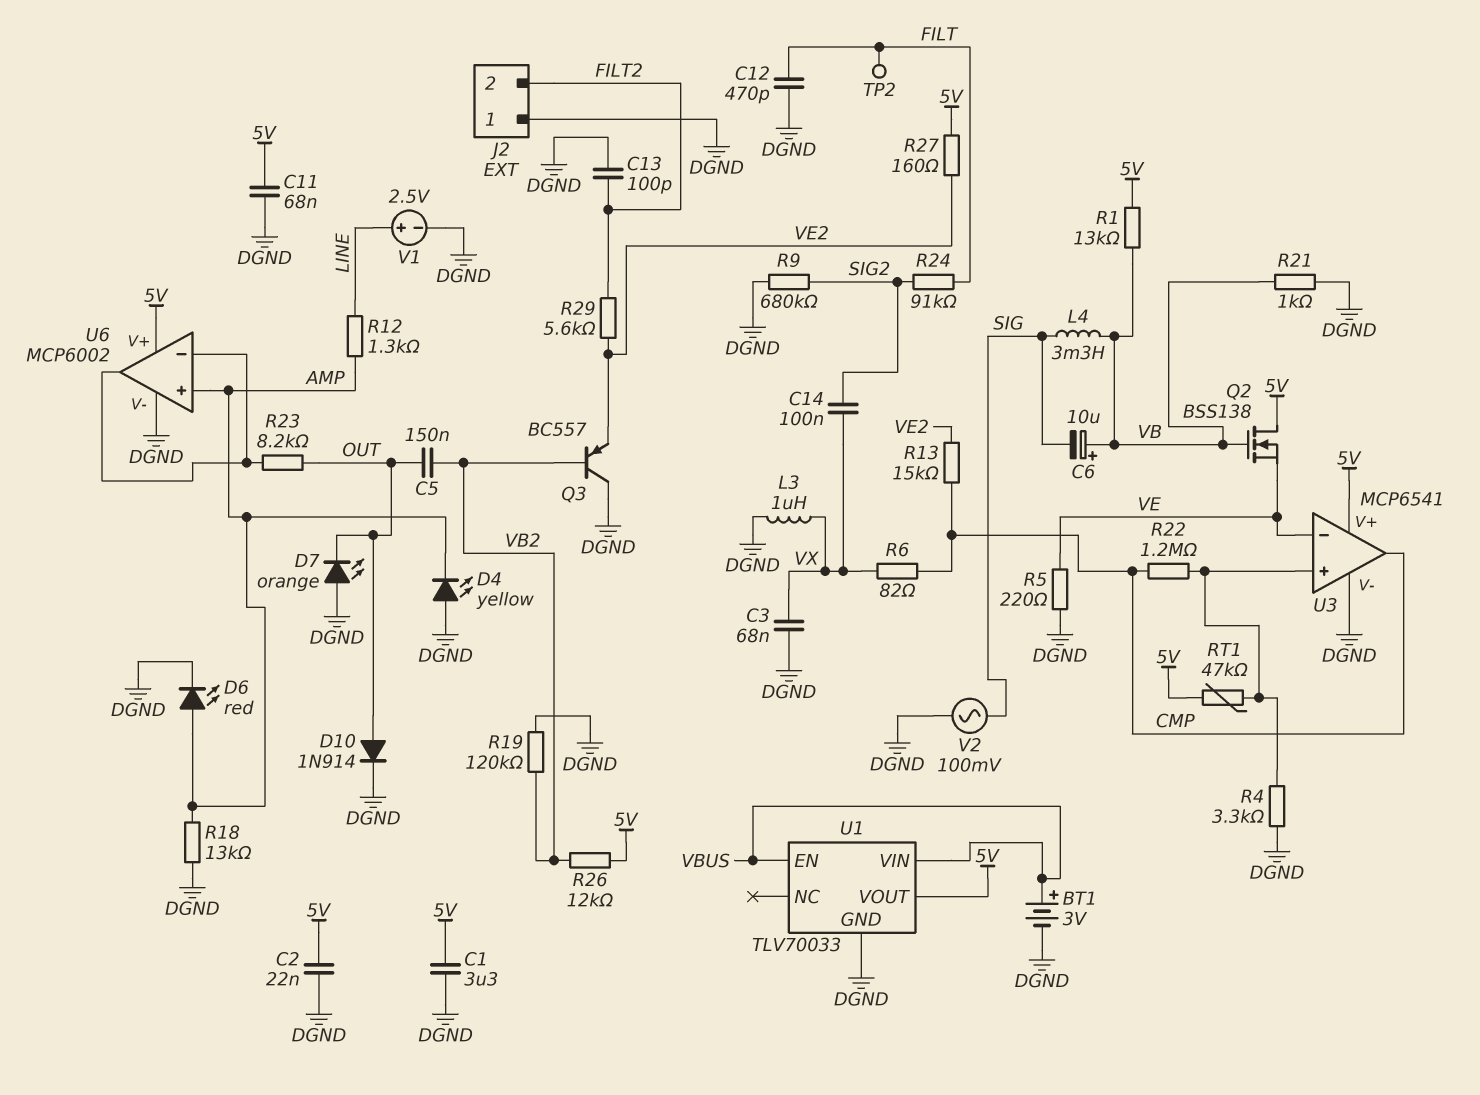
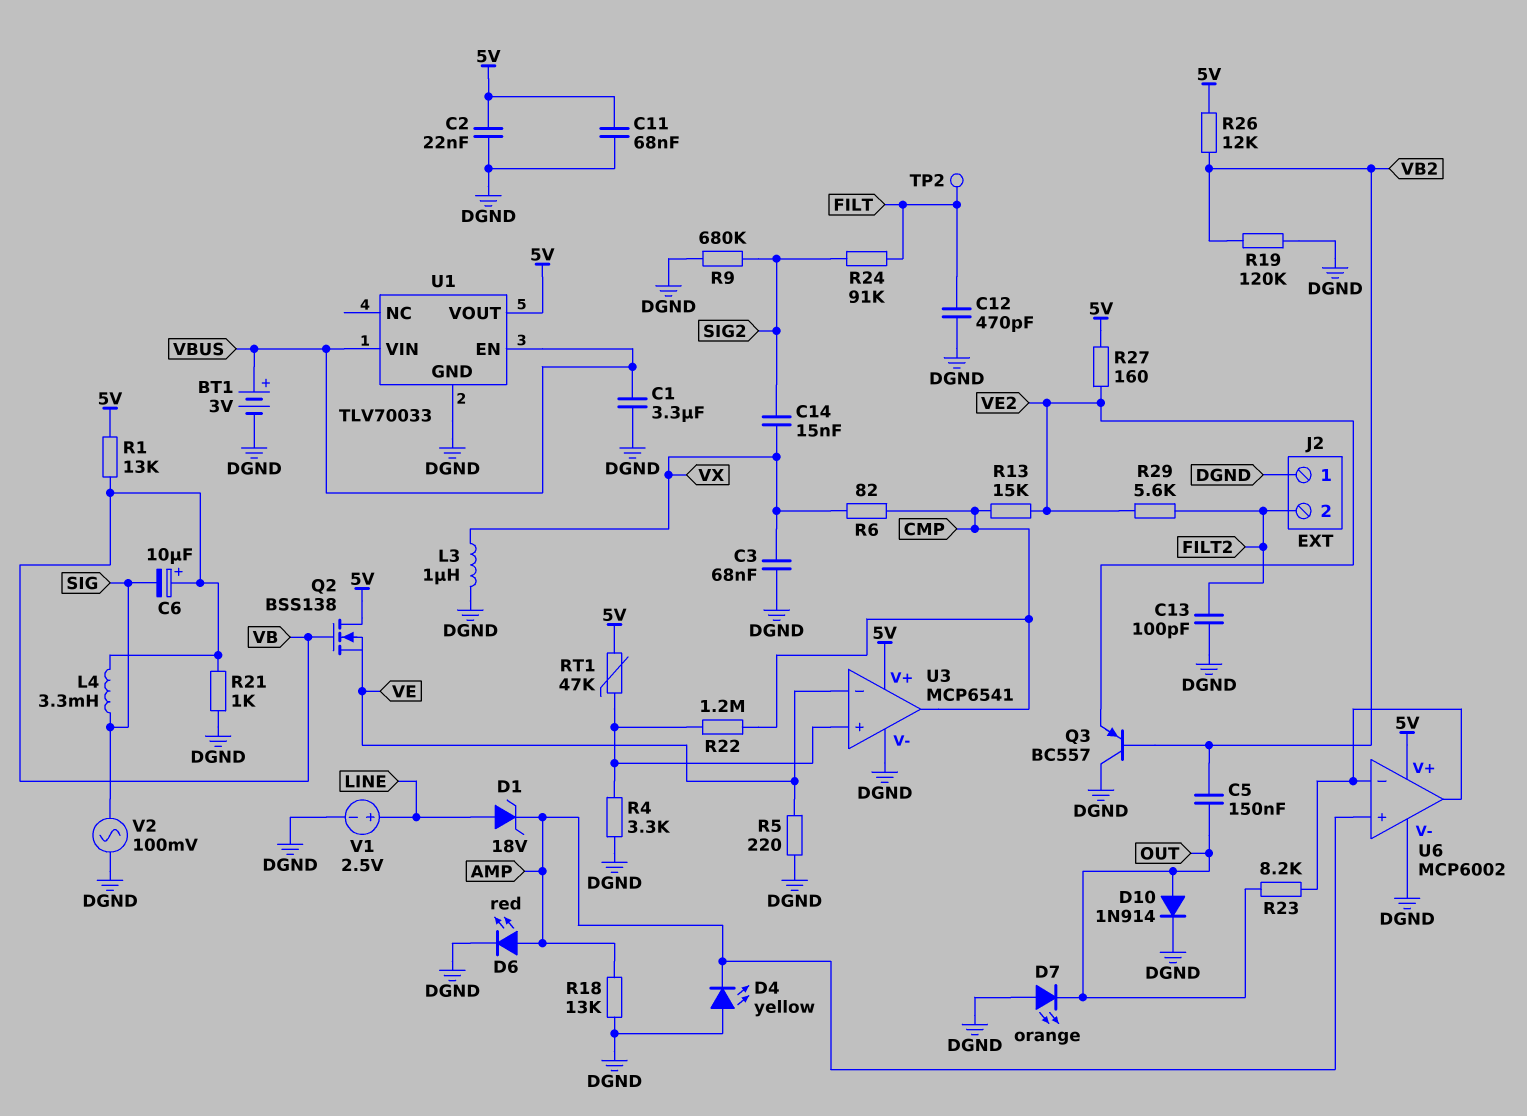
C1: 3.3uF (5V, DGND) -> 3.3uF (DGND, VBUS)
C14: 100nF (SIG2, VX) -> 15nF (SIG2, VX)
D1: none -> zener 18V (A LINE, K AMP)
R12: 1.3k (AMP, LINE) -> none

